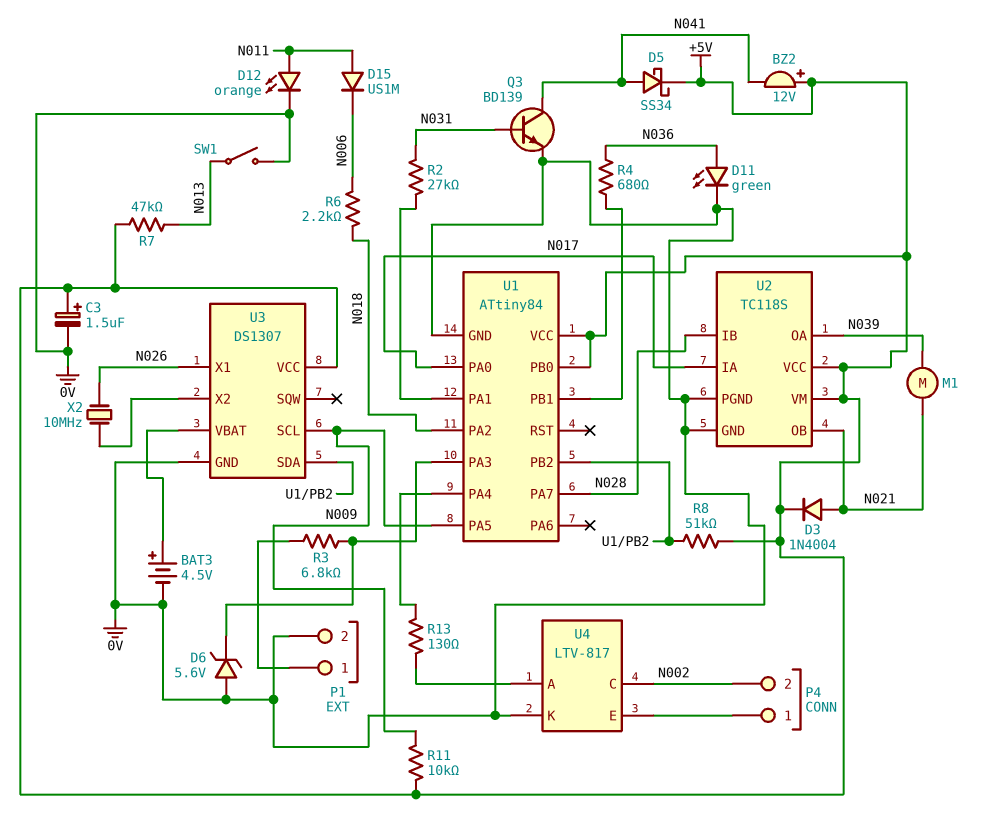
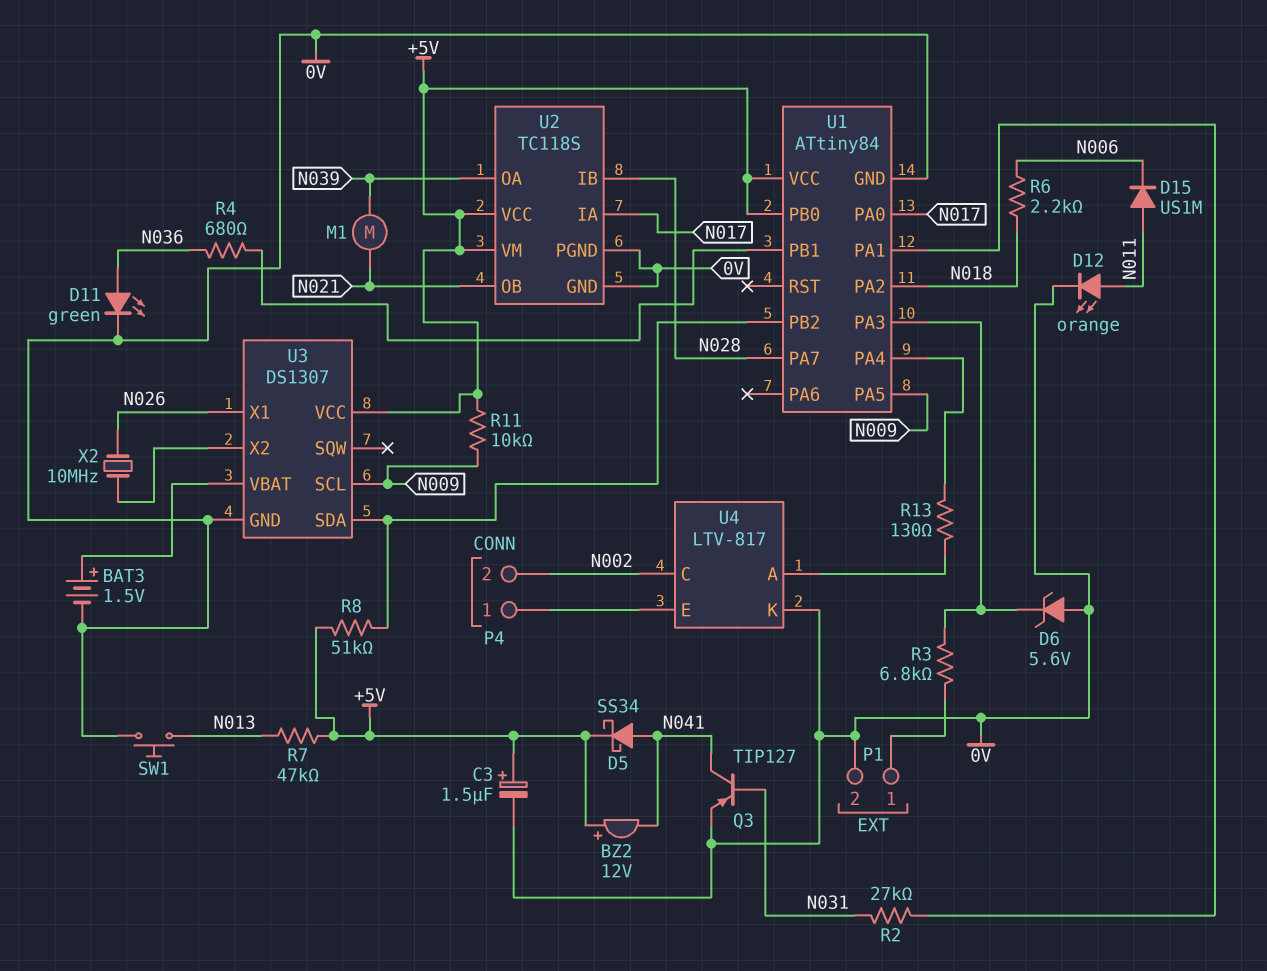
BAT3: 4.5V (plus U3/VBAT, minus 0V) -> 1.5V (plus U3/VBAT, minus 0V)
D3: diode 1N4004 (A N021, K +5V) -> none
Q3: NPN BD139 (B N031, C N041, E 0V) -> PNP TIP127 (B N031, C N041, E 0V)
SW1: switch (0V, N013) -> button (0V, N013)

